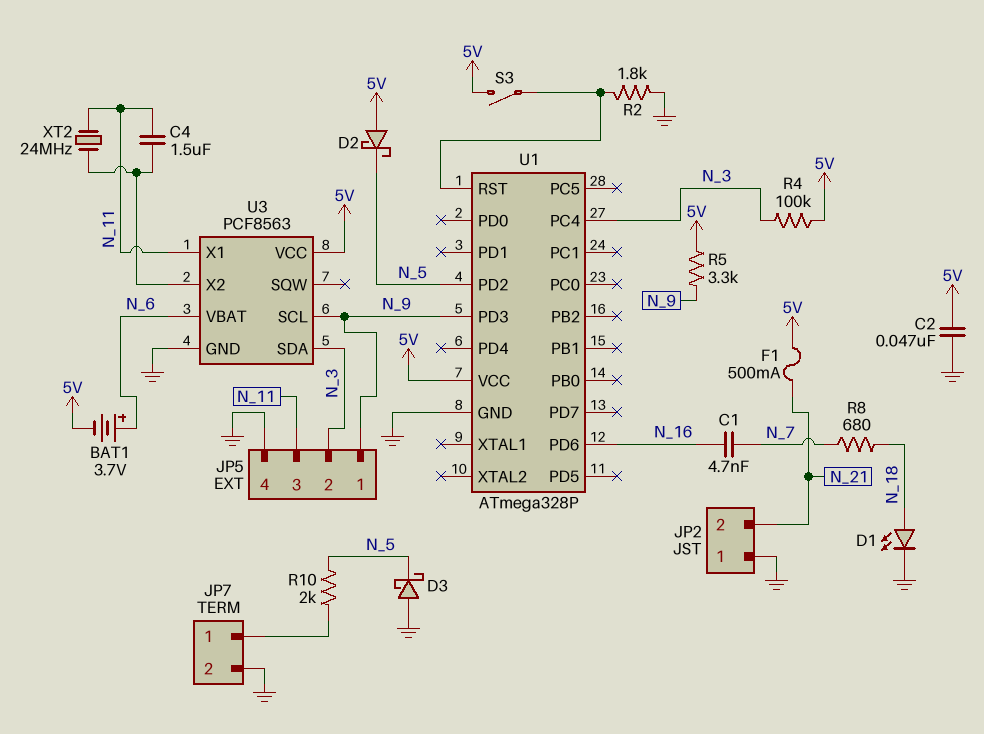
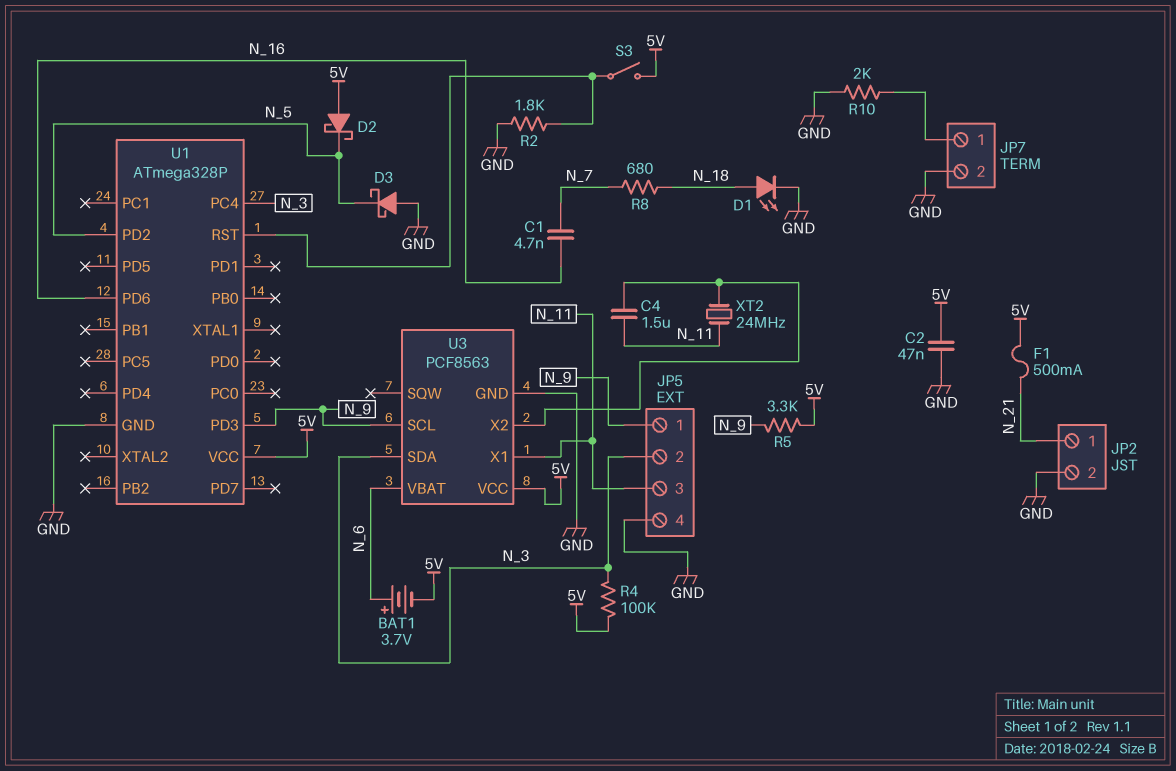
JP2 pin 1: GND -> N_21
JP2 pin 2: N_21 -> GND
R10: 2k (JP7/1, N_5) -> 2k (GND, JP7/1)

